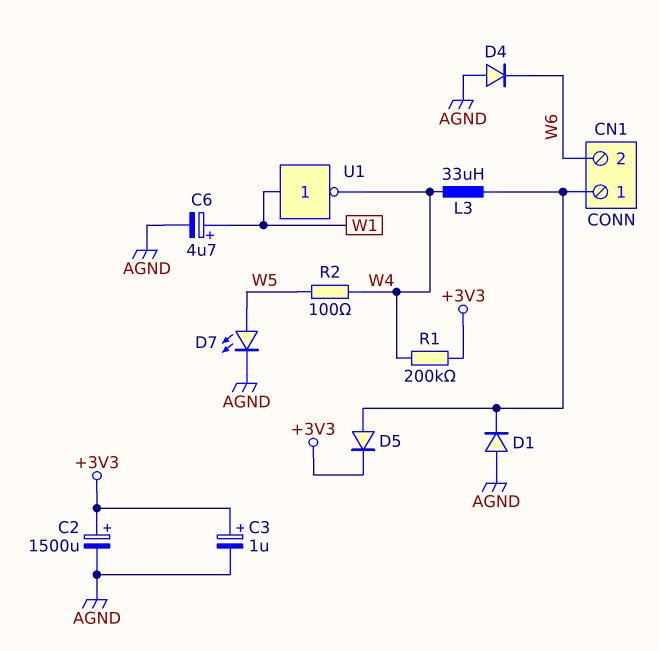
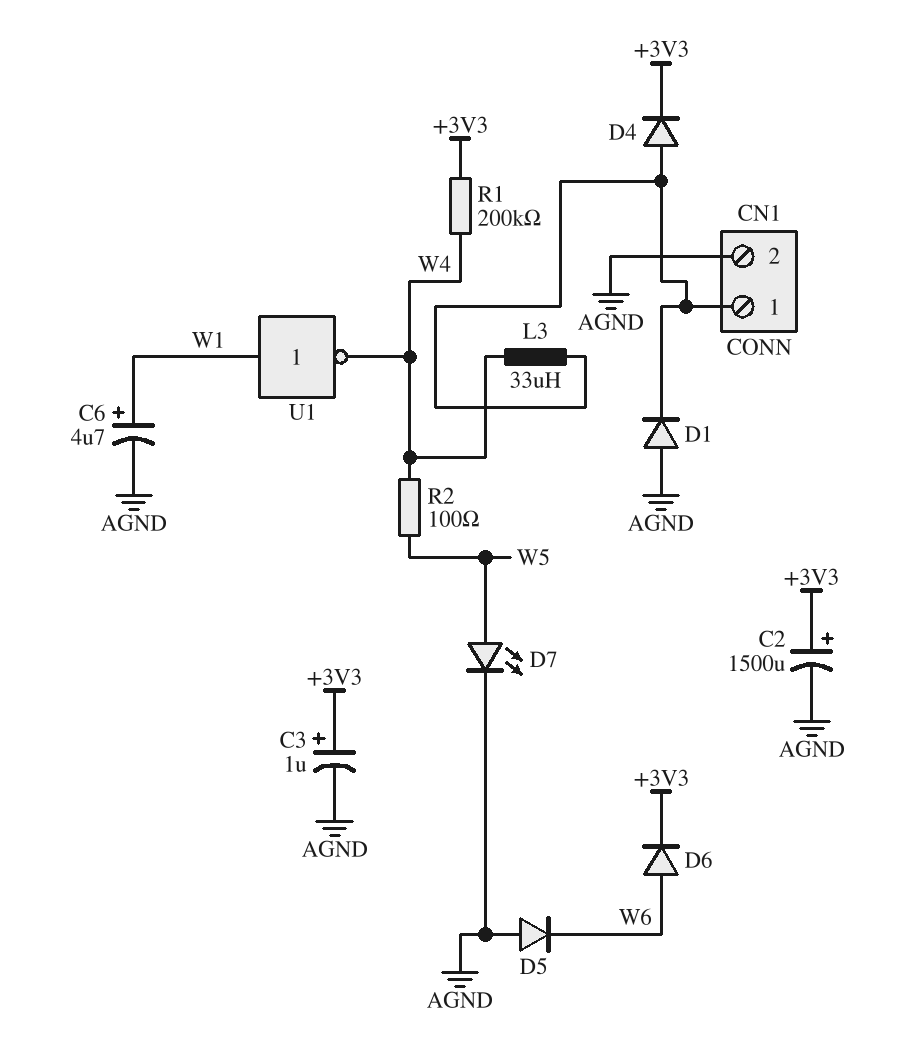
CN1 pin 2: W6 -> AGND
D4: diode (A AGND, K W6) -> diode (A CN1/1, K +3V3)
D5: diode (A CN1/1, K +3V3) -> diode (A AGND, K W6)
D6: none -> diode (A W6, K +3V3)

